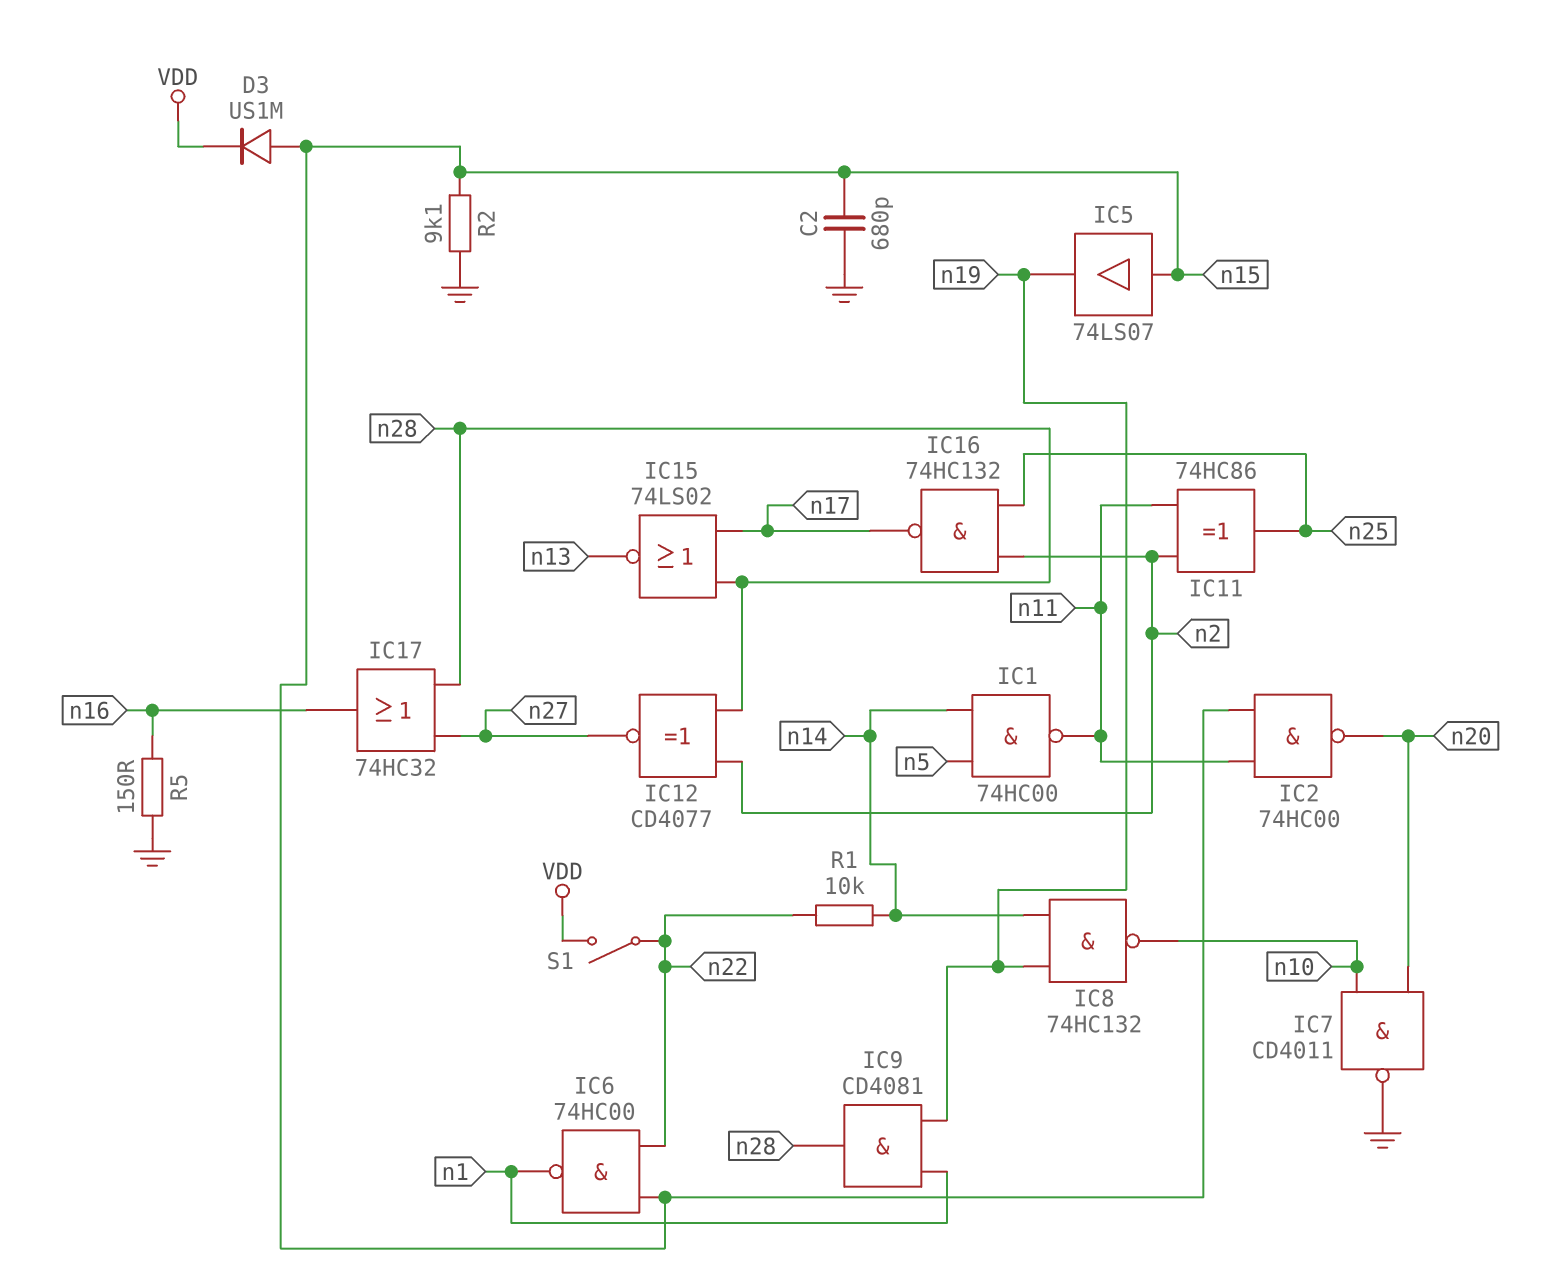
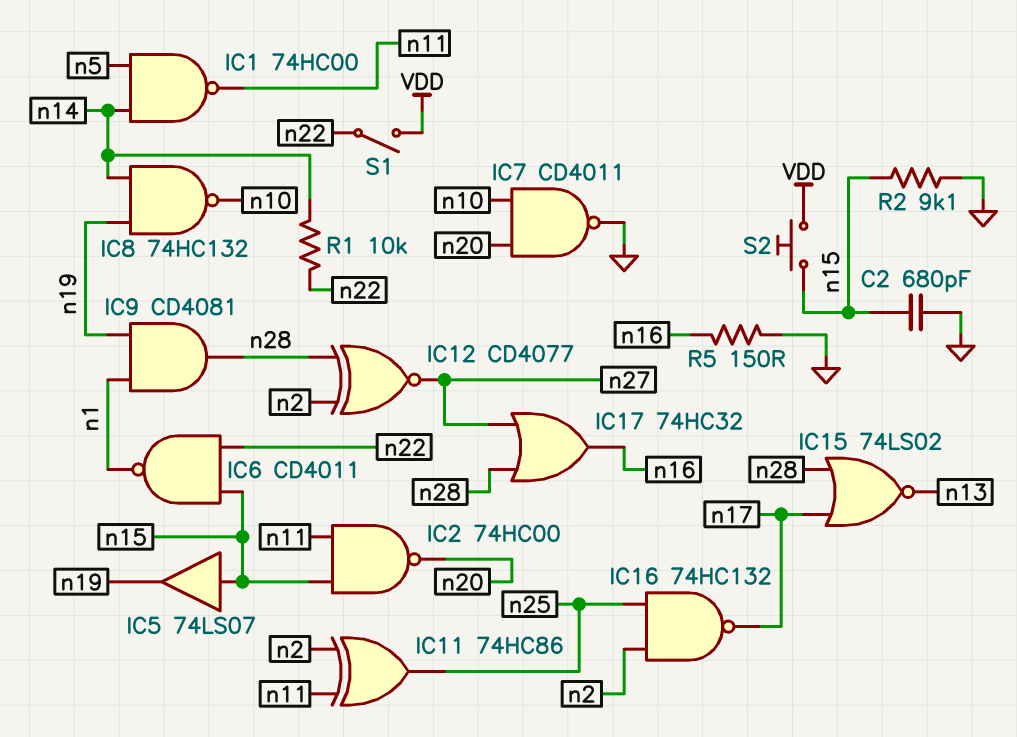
D3: diode US1M (A n15, K VDD) -> none
IC6: NAND 74HC00 (in n15, in n22, out n1) -> NAND CD4011 (in n15, in n22, out n1)
S2: none -> button (VDD, n15)

